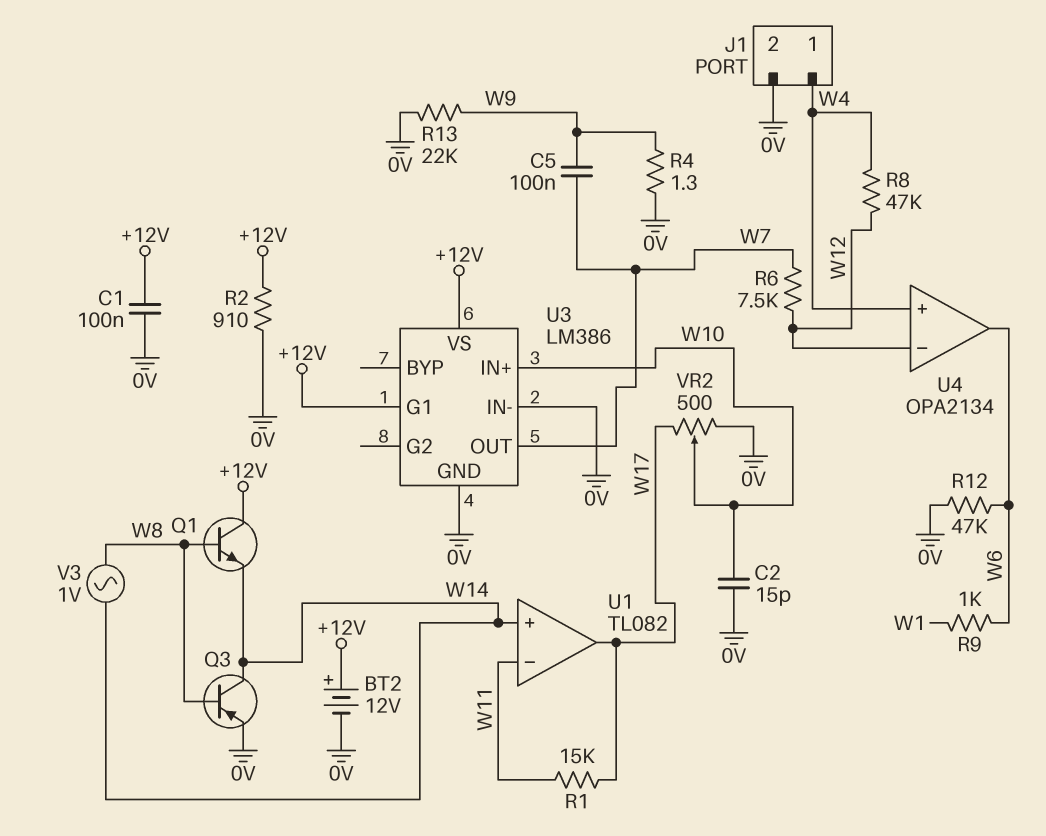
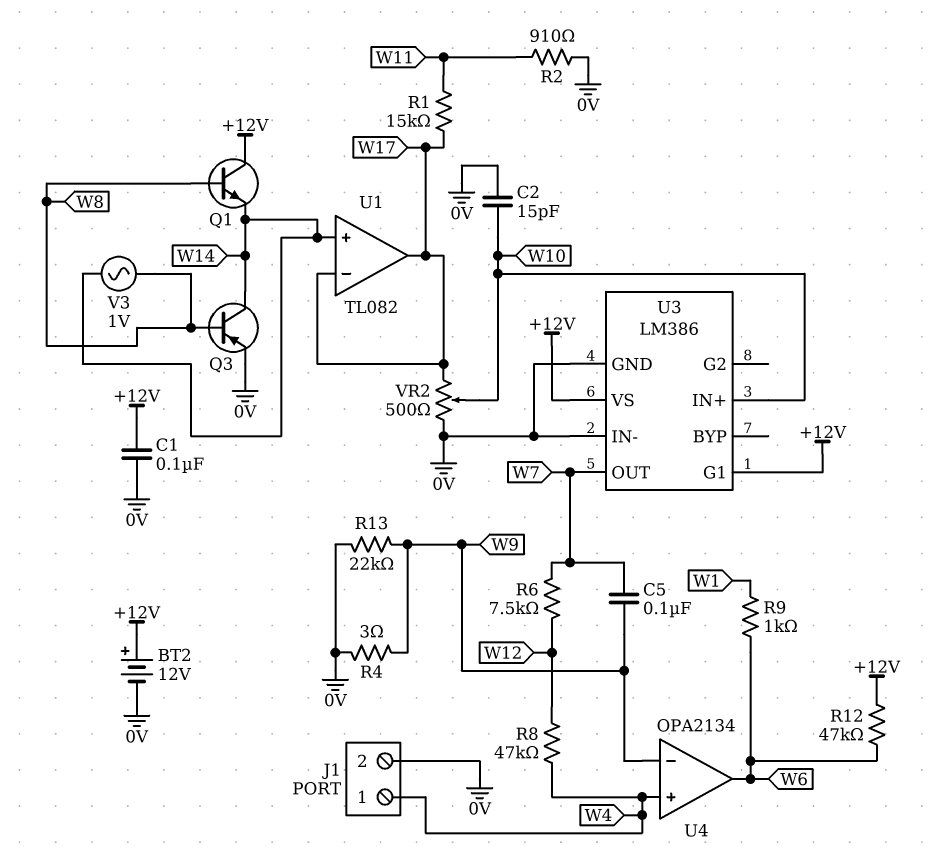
R2: 910 (+12V, 0V) -> 910 (0V, W11)
R4: 1.3 (0V, W9) -> 3 (0V, W9)
R12: 47k (0V, W6) -> 47k (+12V, W6)
U1 pin in-: W11 -> W17
U4 pin in-: W12 -> W9

